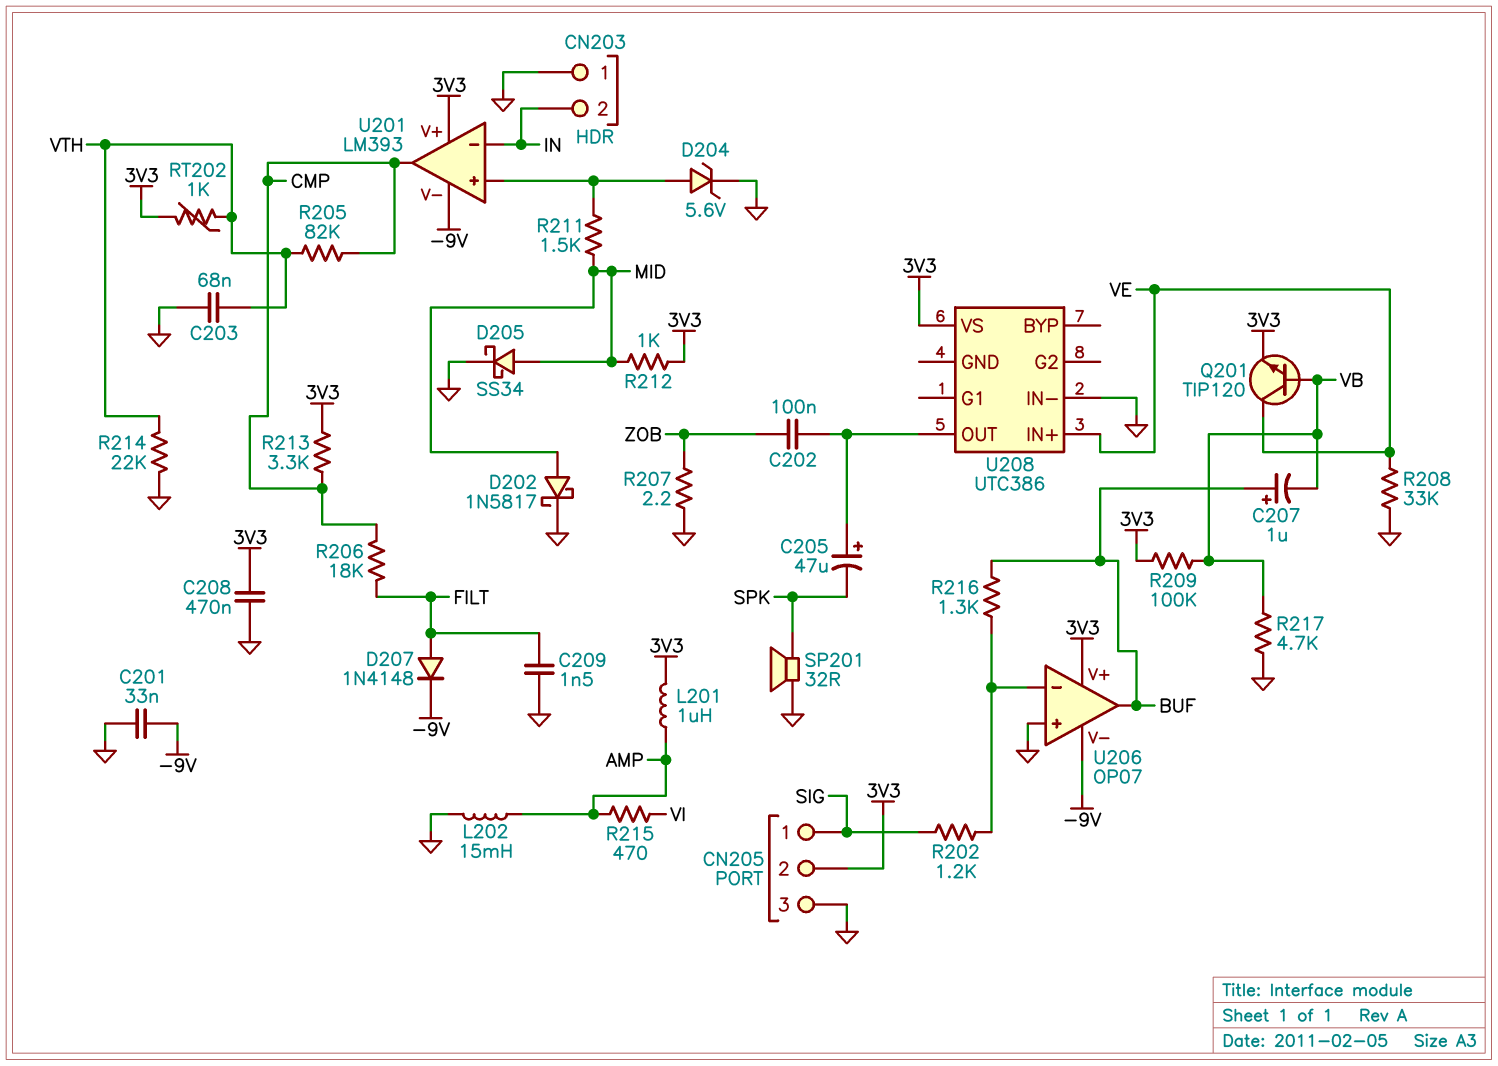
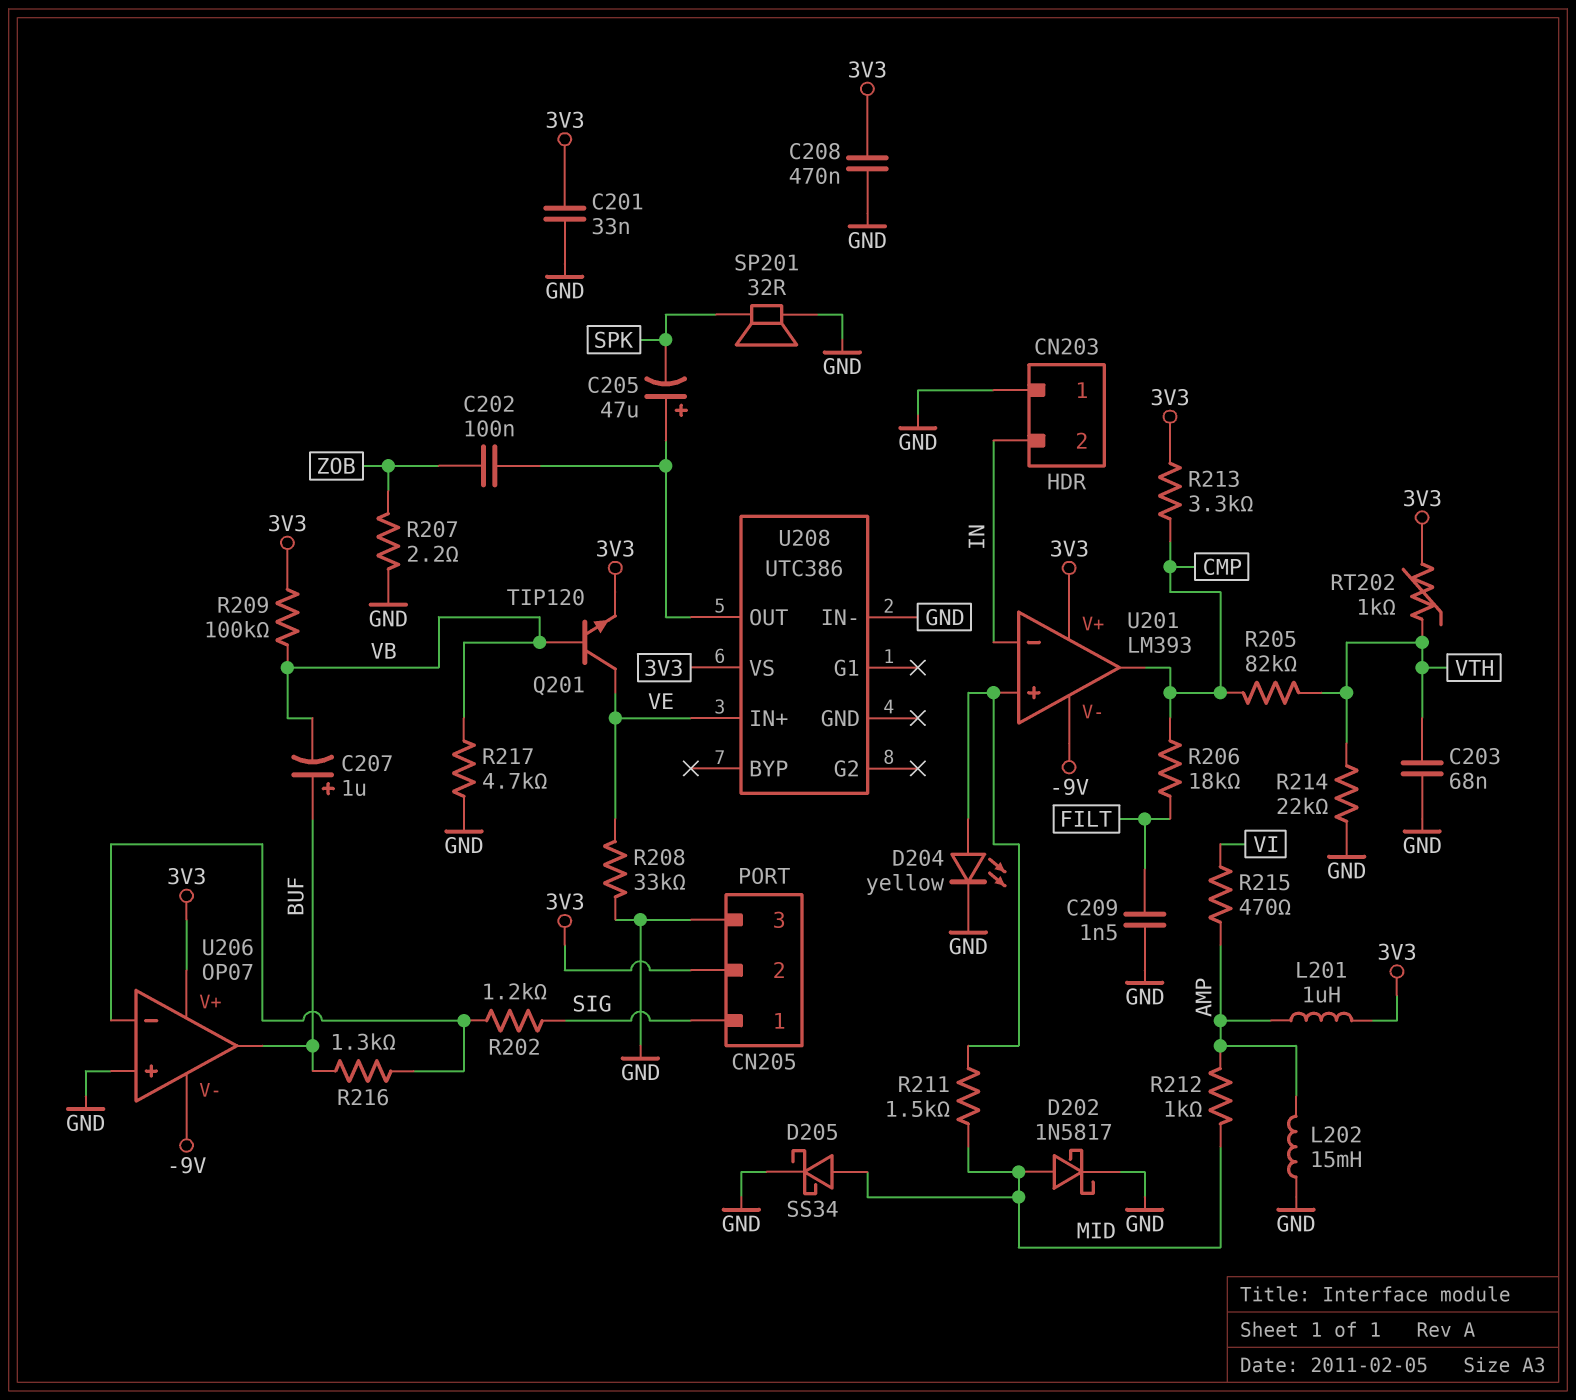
C201: 33nF (-9V, GND) -> 33nF (3V3, GND)
D204: zener 5.6V (A U201/in+, K GND) -> LED yellow (A U201/in+, K GND)
D207: diode 1N4148 (A FILT, K -9V) -> none
R212: 1k (3V3, MID) -> 1k (AMP, MID)

